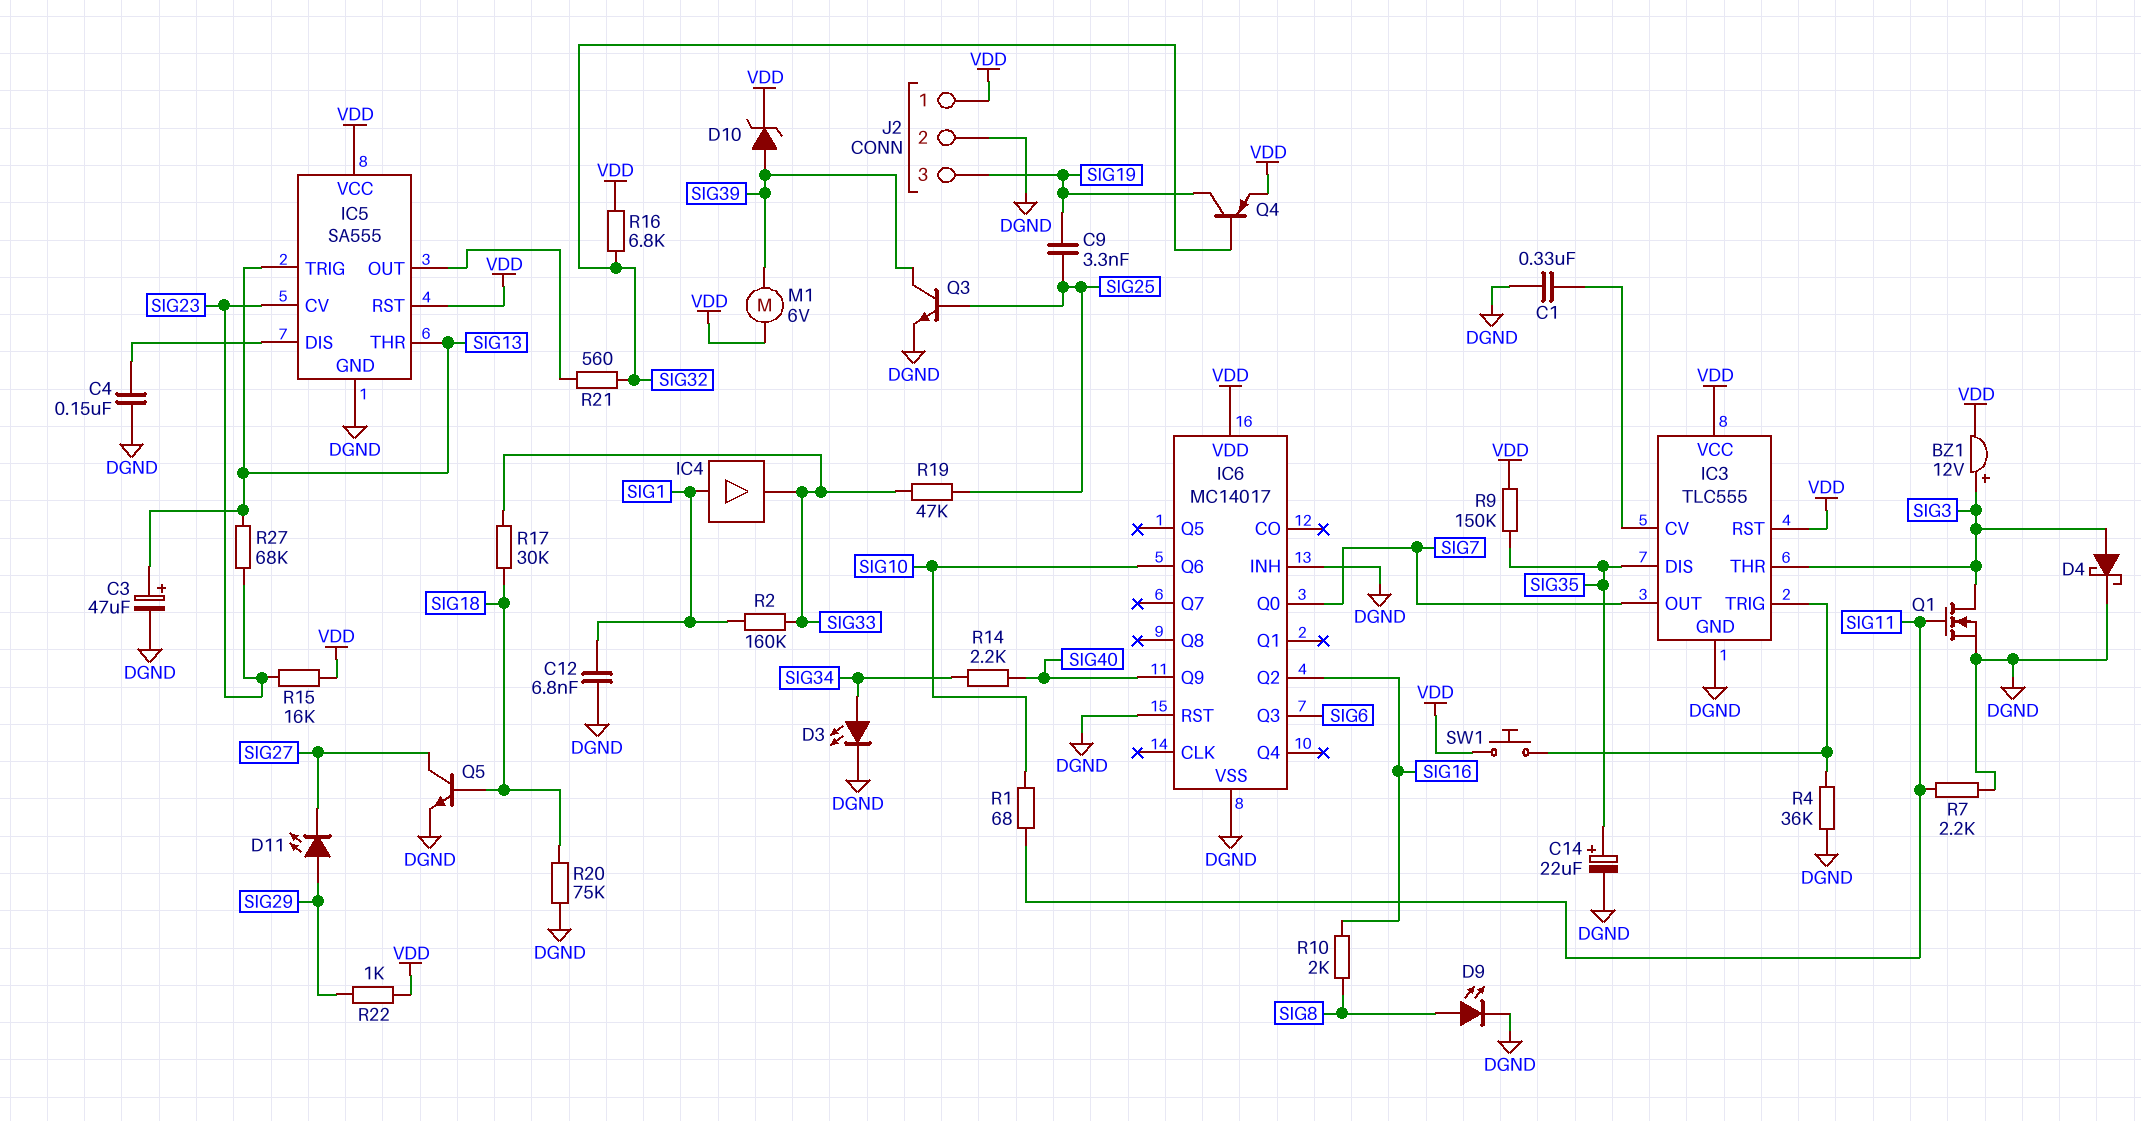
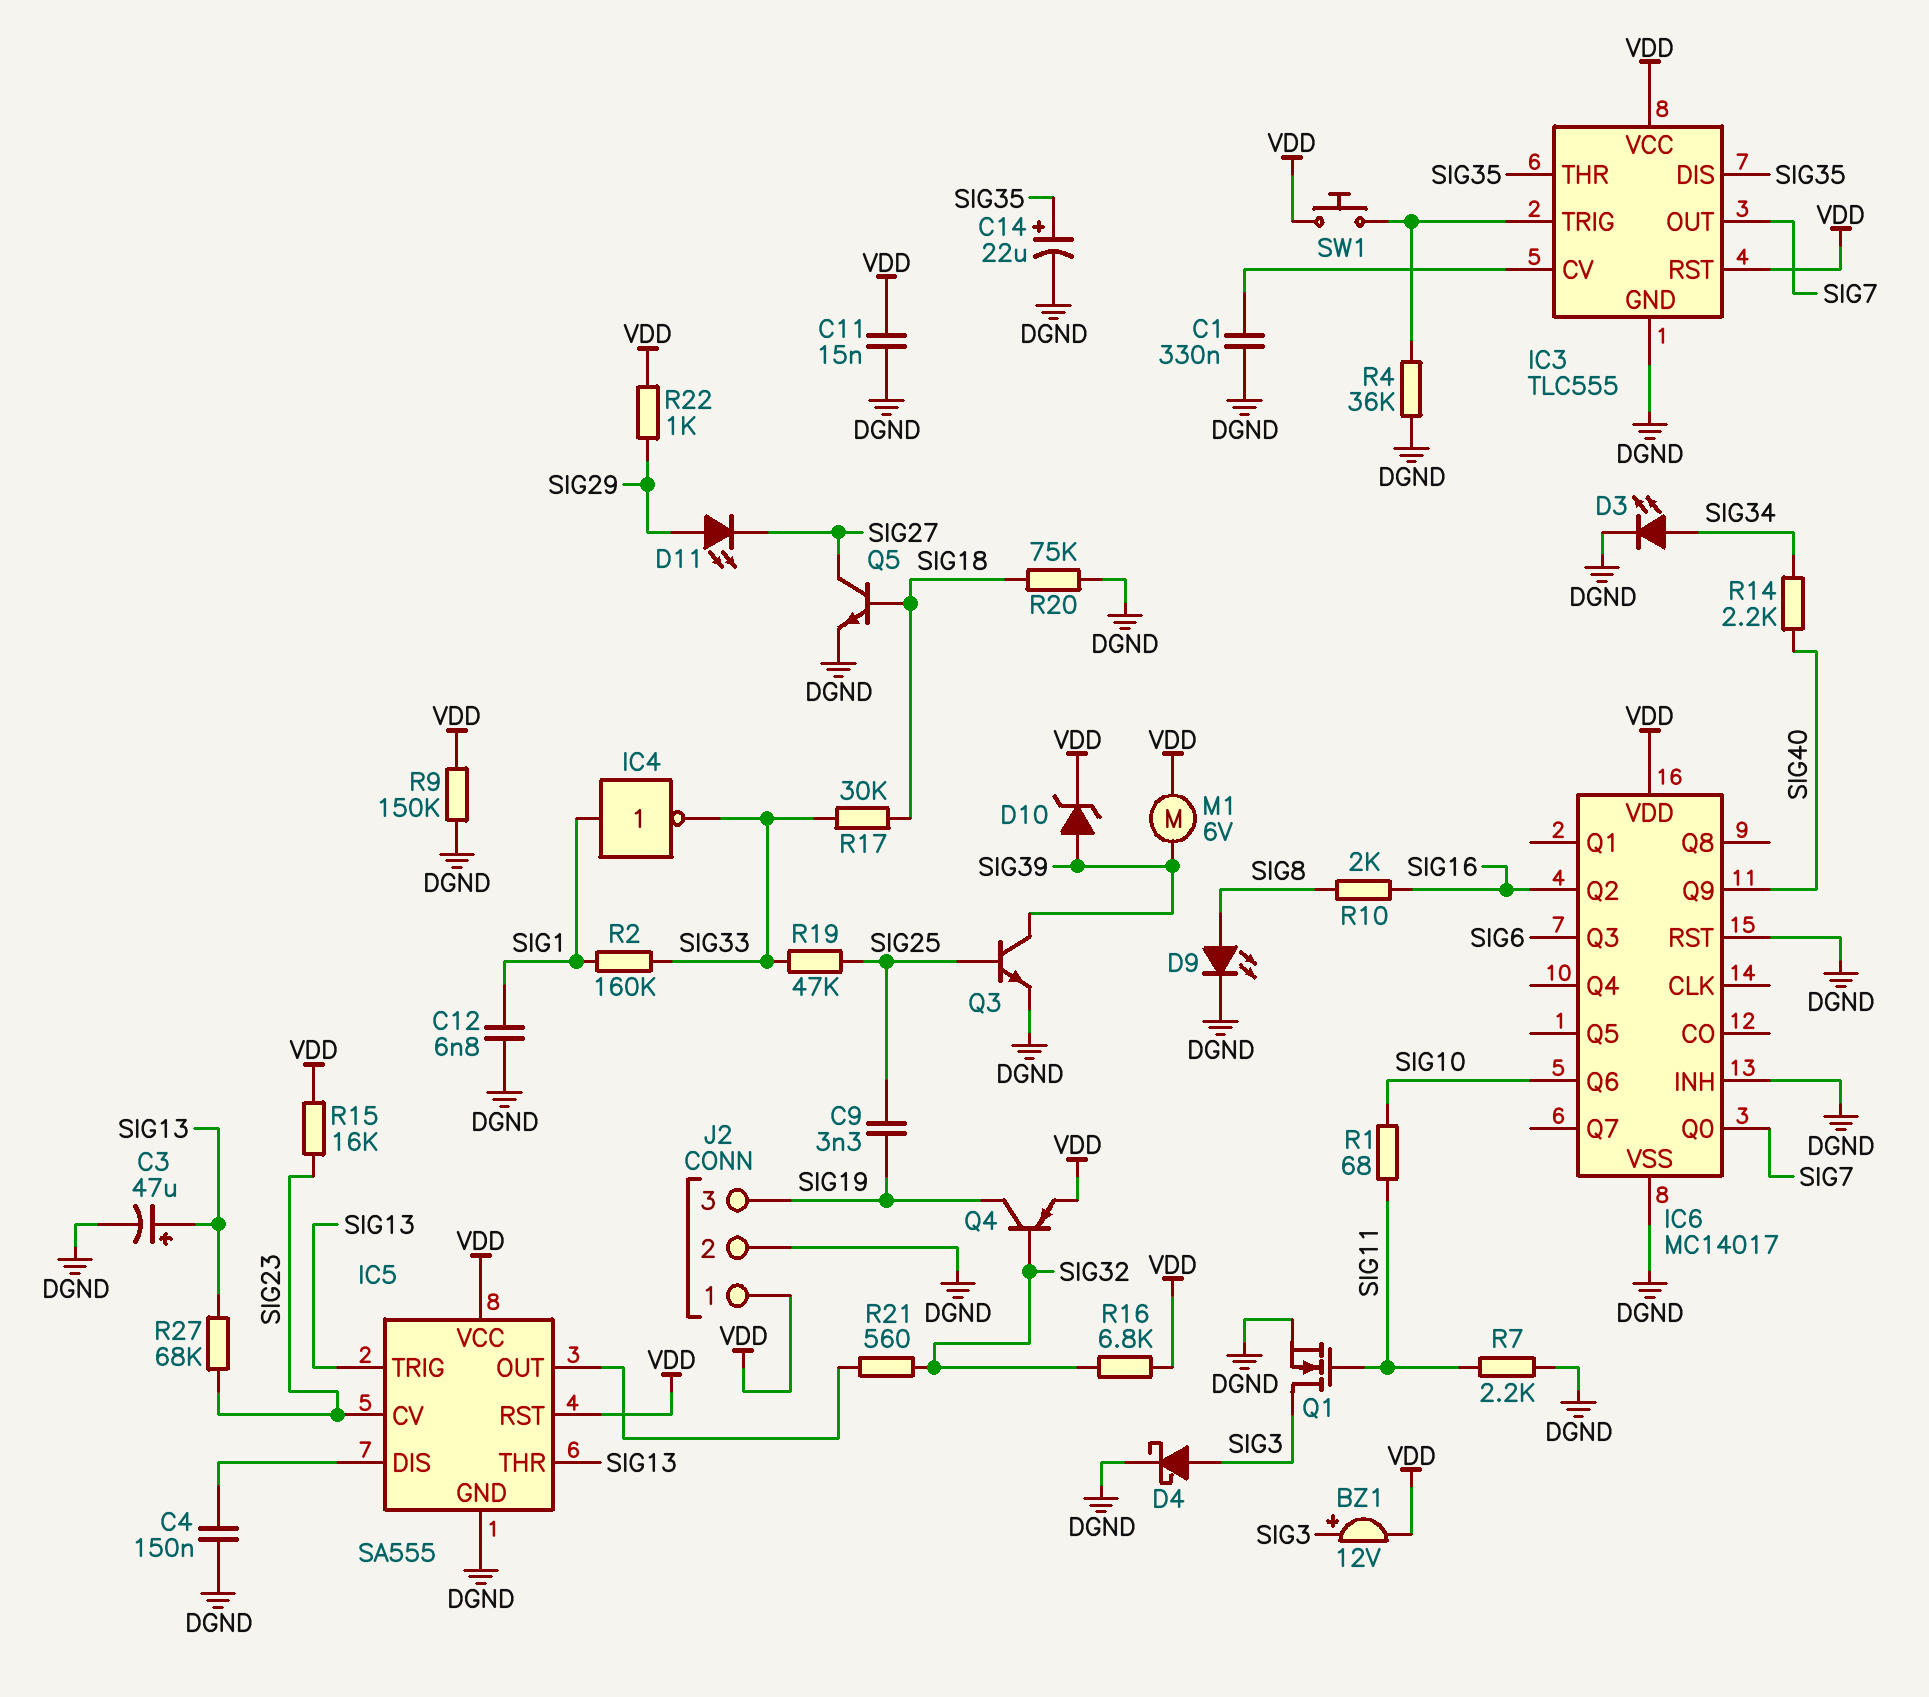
C11: none -> 15nF (DGND, VDD)
IC3 pin THR: SIG3 -> SIG35
IC4: buffer (in SIG1, out SIG33) -> NOT (in SIG1, out SIG33)
R9: 150k (SIG35, VDD) -> 150k (DGND, VDD)

